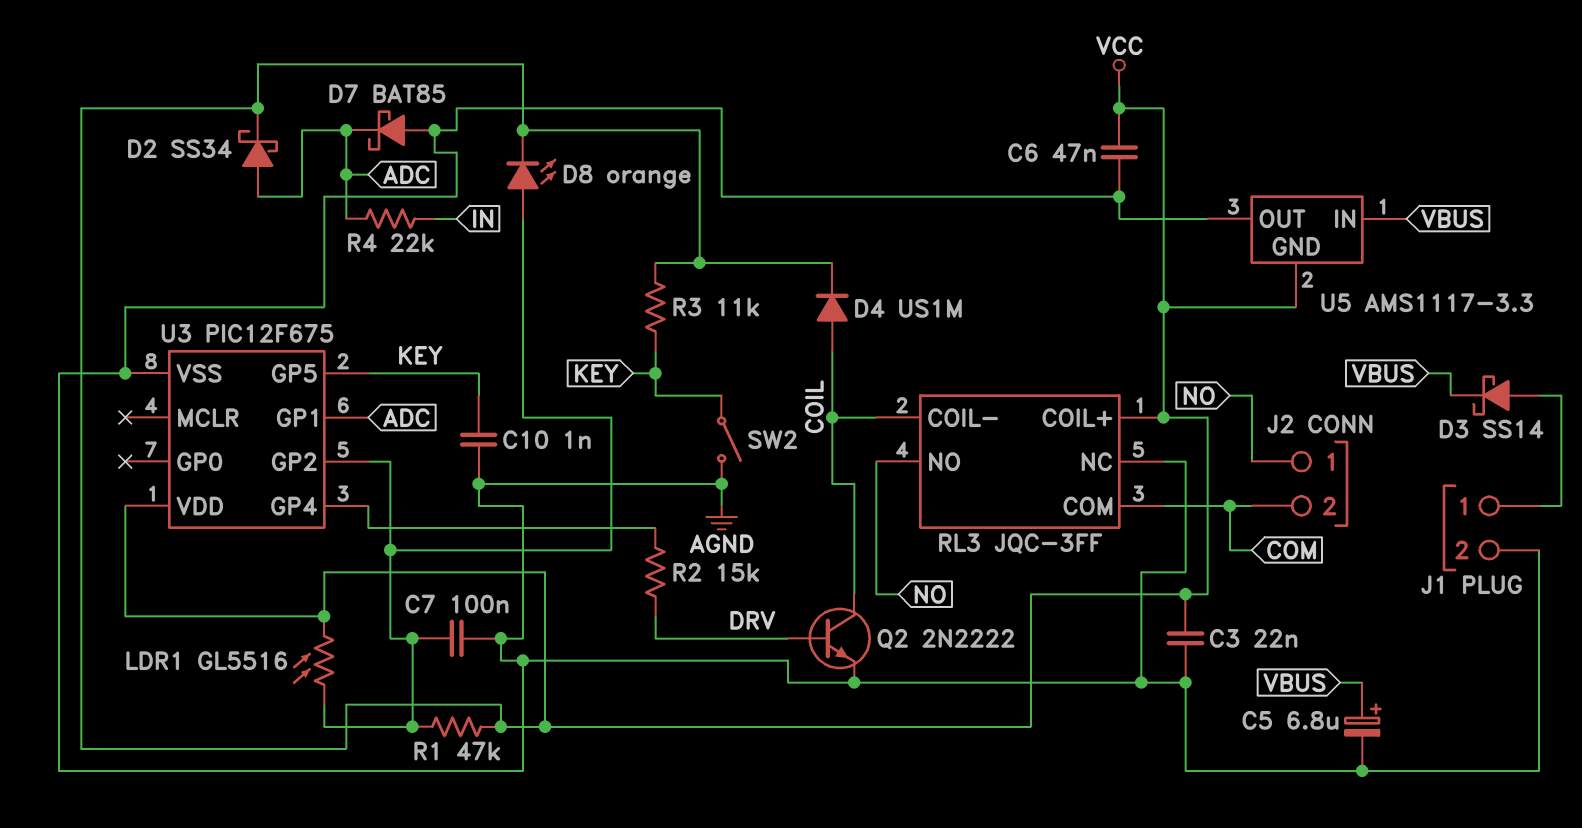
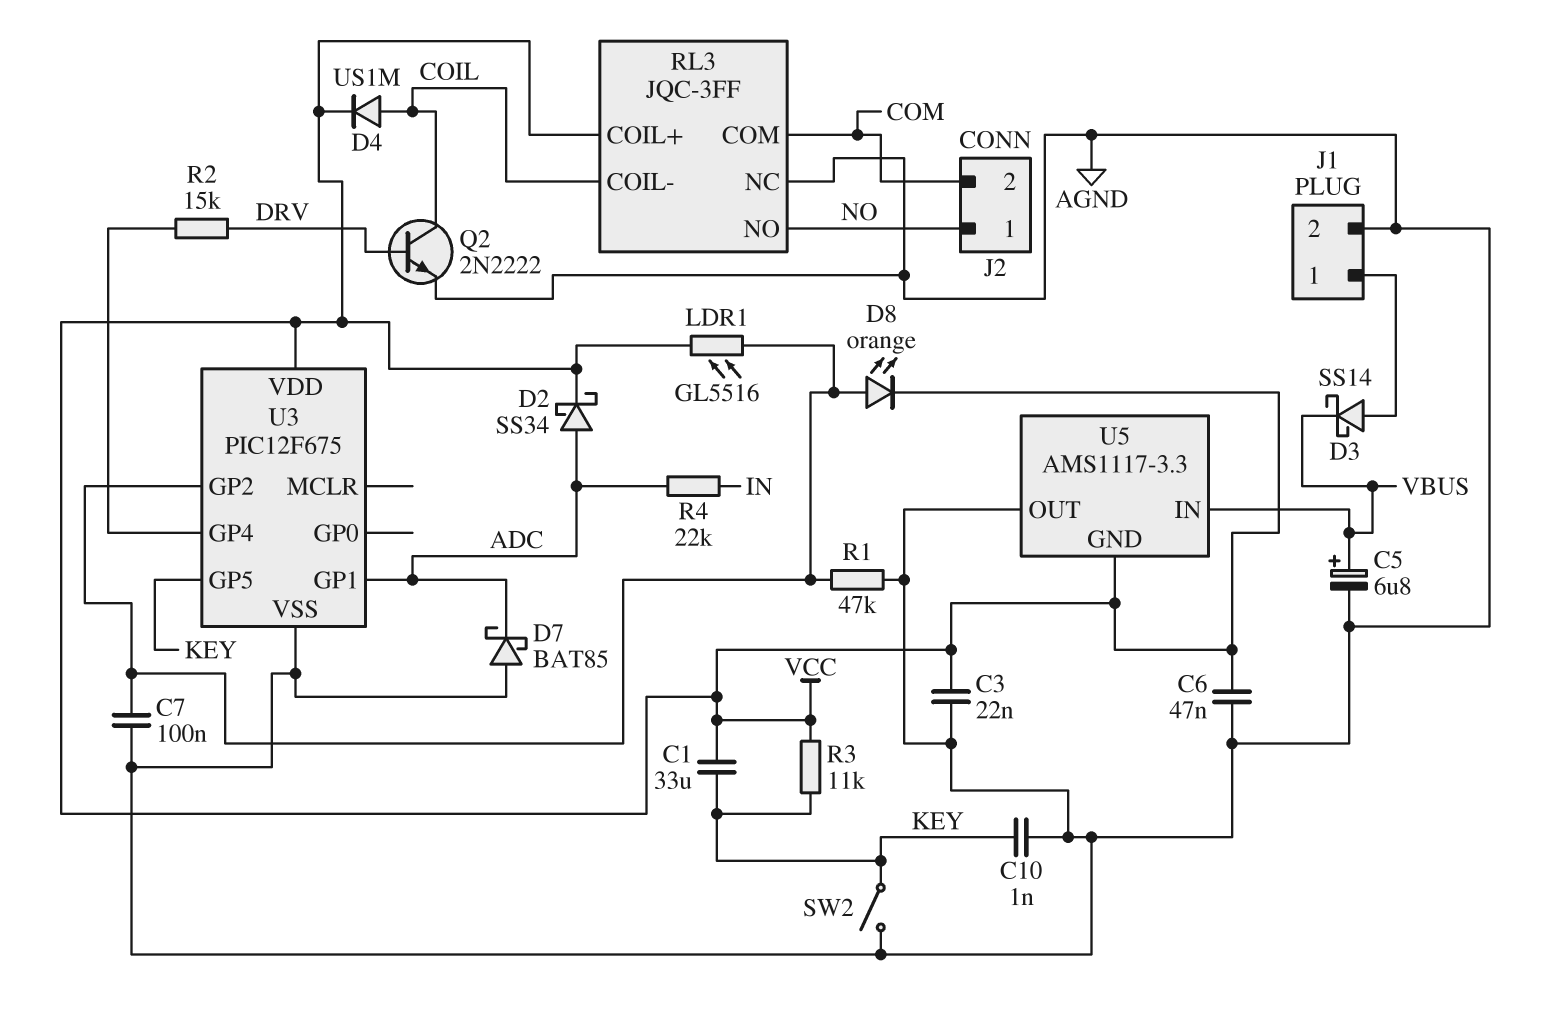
C1: none -> 33uF (KEY, VCC)
R1: 47k (U3/GP2, VCC) -> 47k (AGND, U3/GP2)

